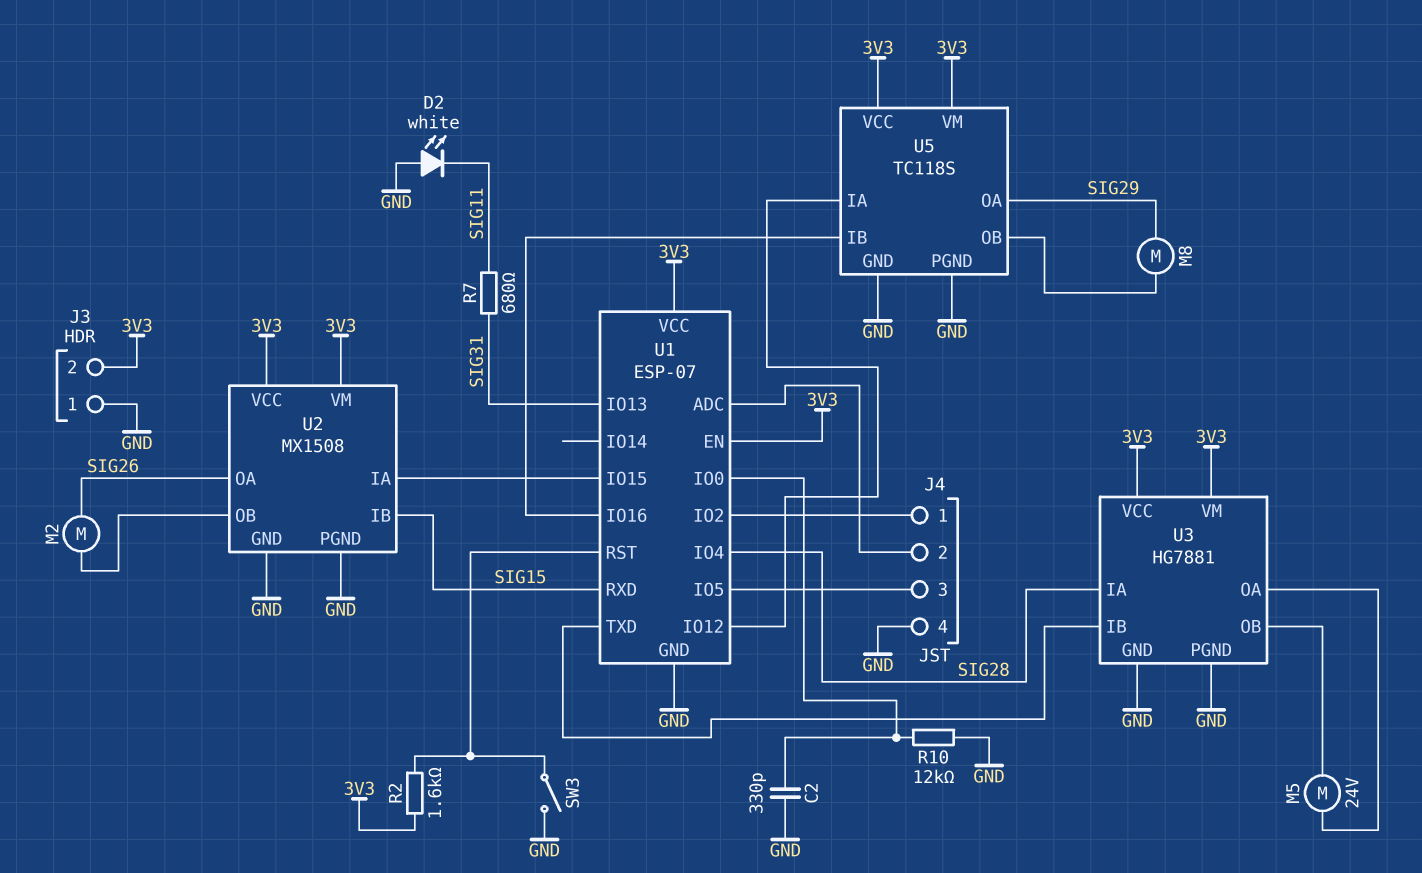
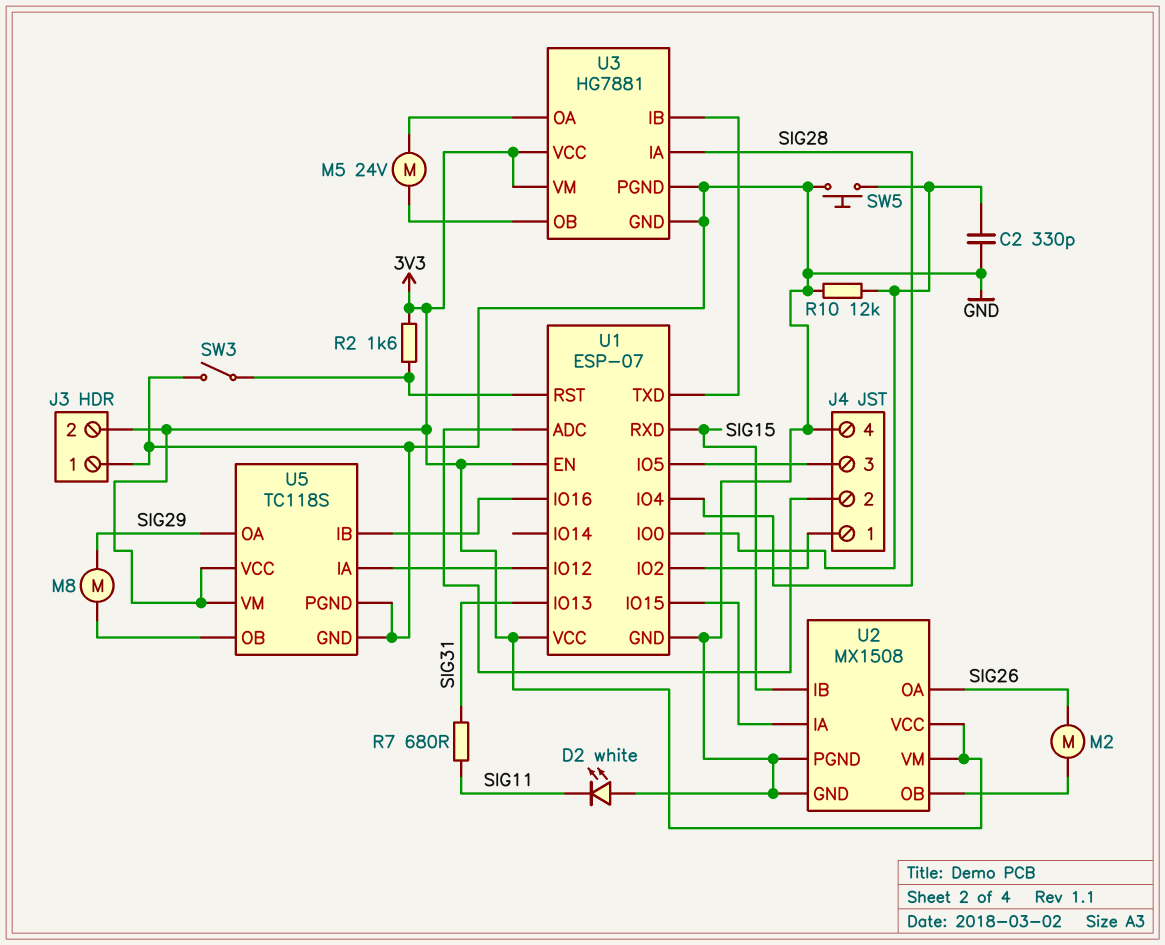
SW5: none -> button (GND, U1/IO0)

